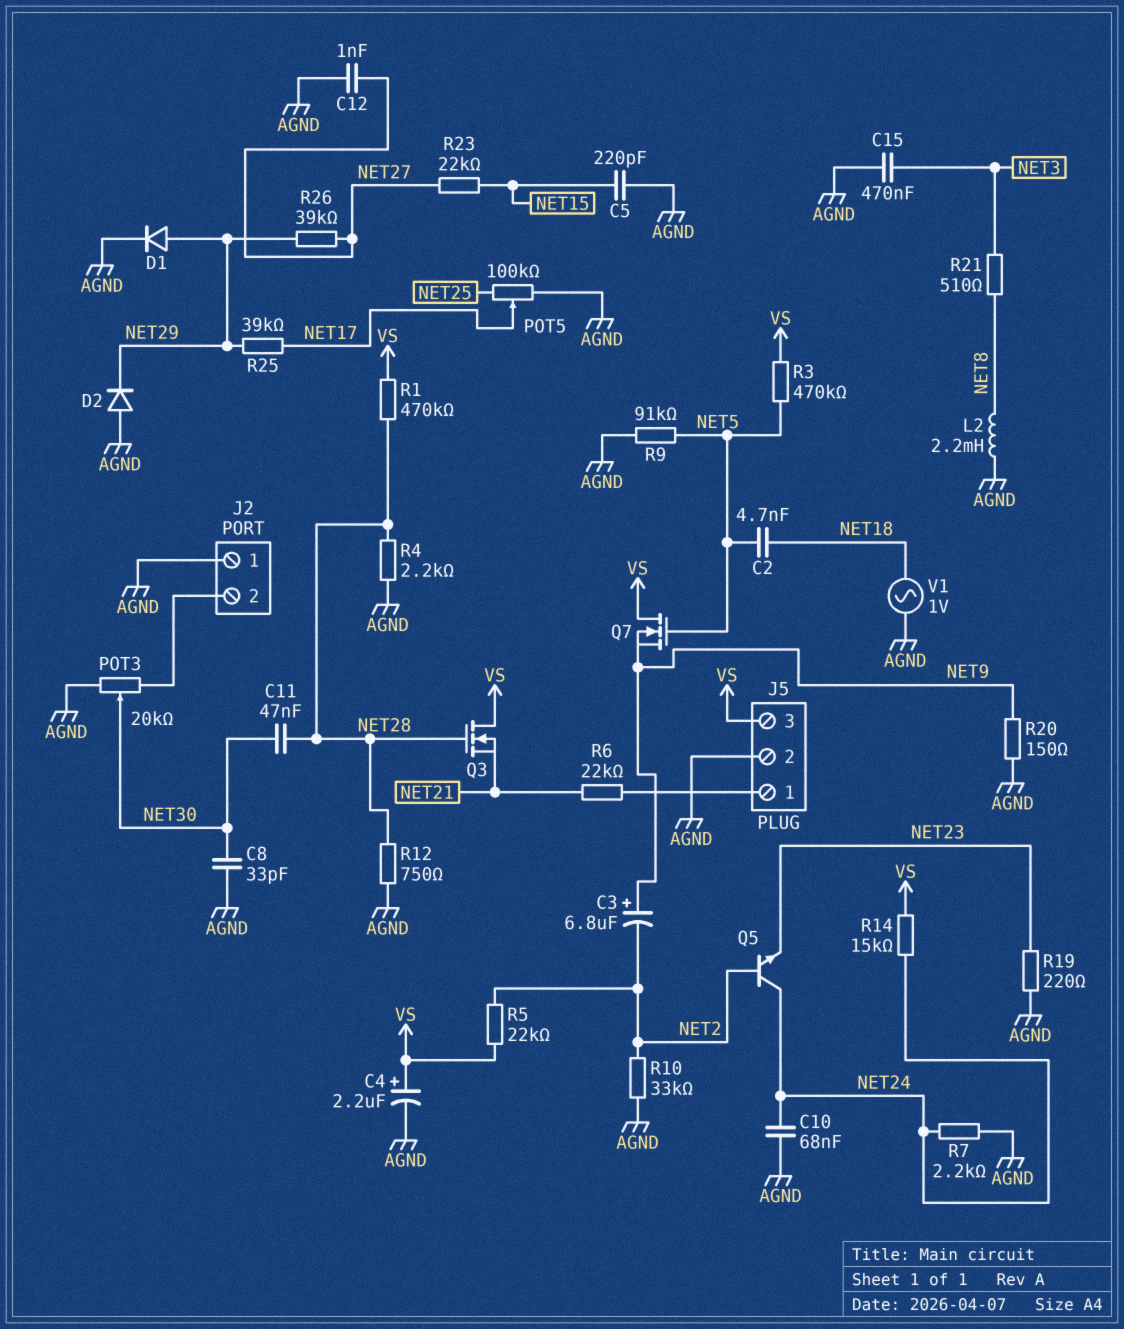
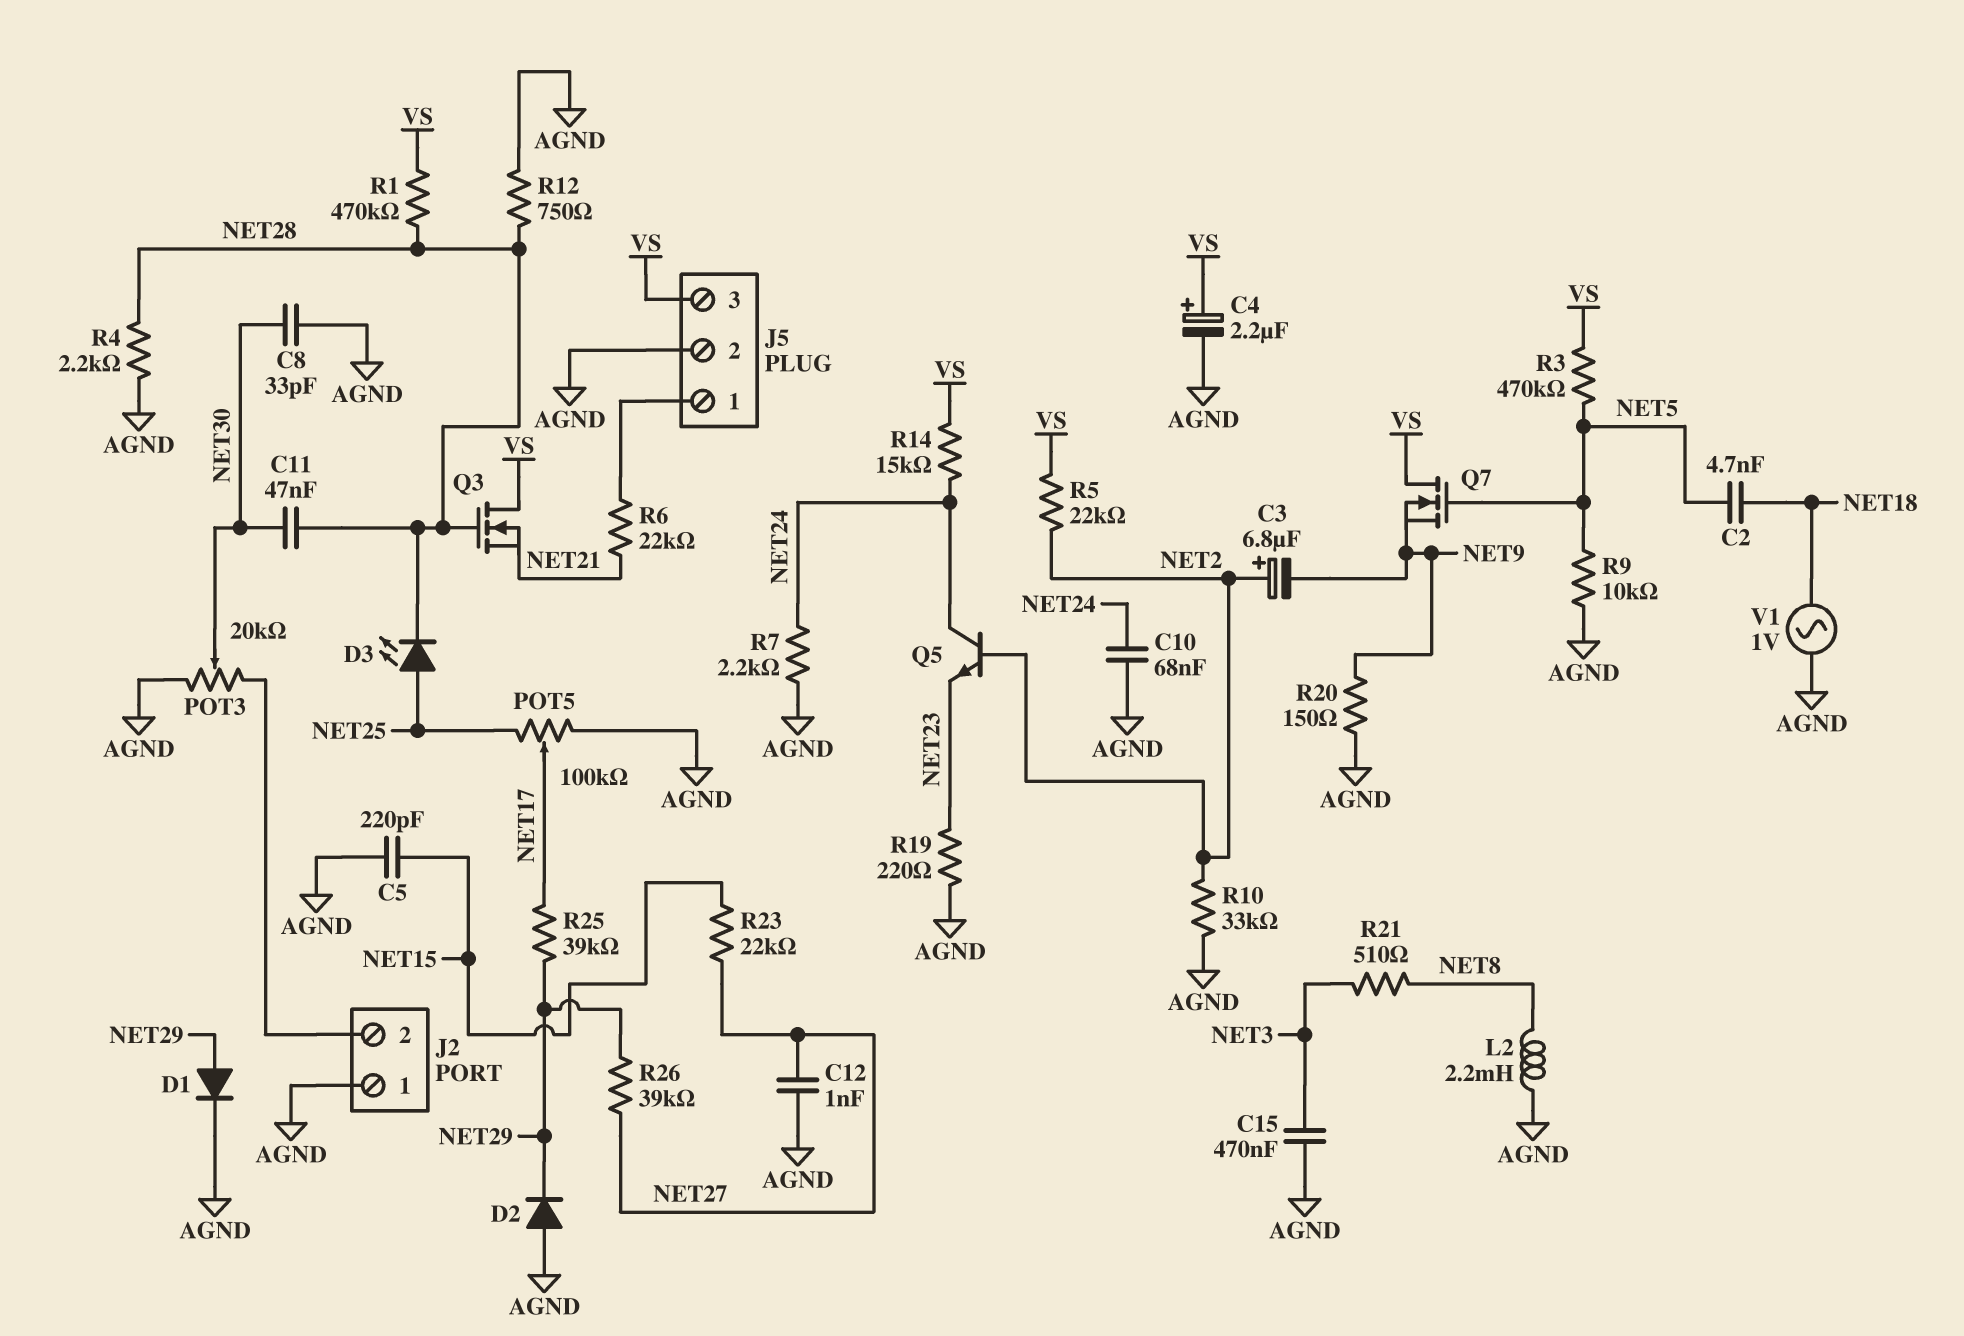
C3: 6.8uF (plus NET9, minus NET2) -> 6.8uF (plus NET2, minus NET9)
D3: none -> LED (A NET25, K NET28)
R9: 91k (AGND, NET5) -> 10k (AGND, NET5)

